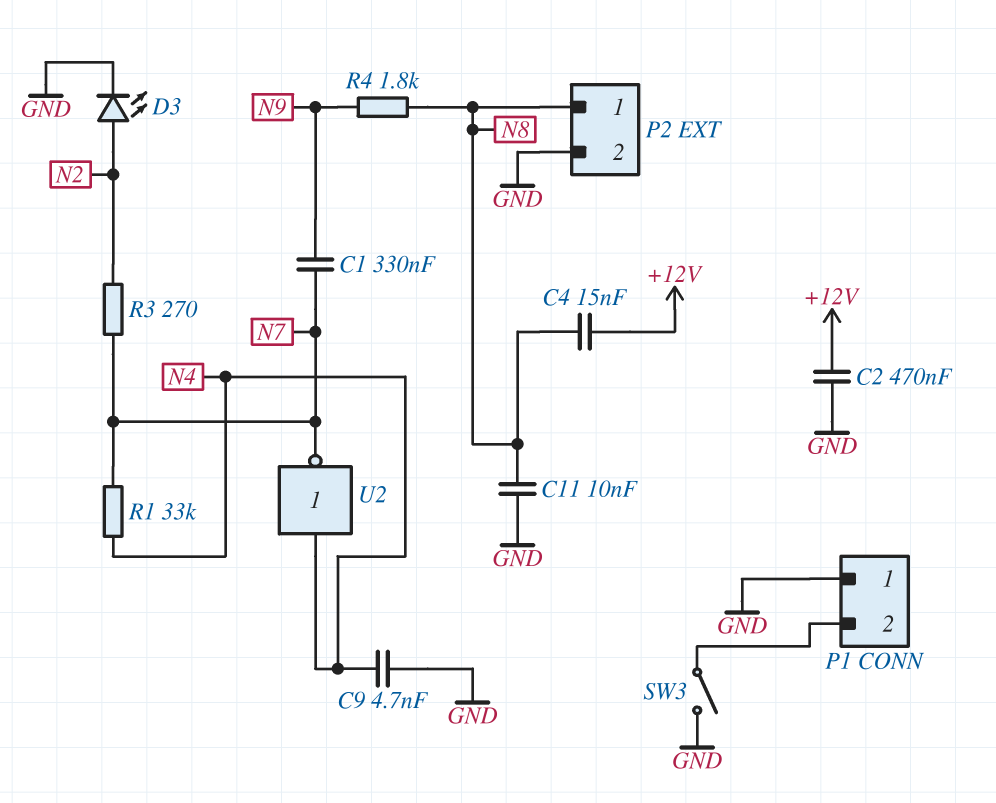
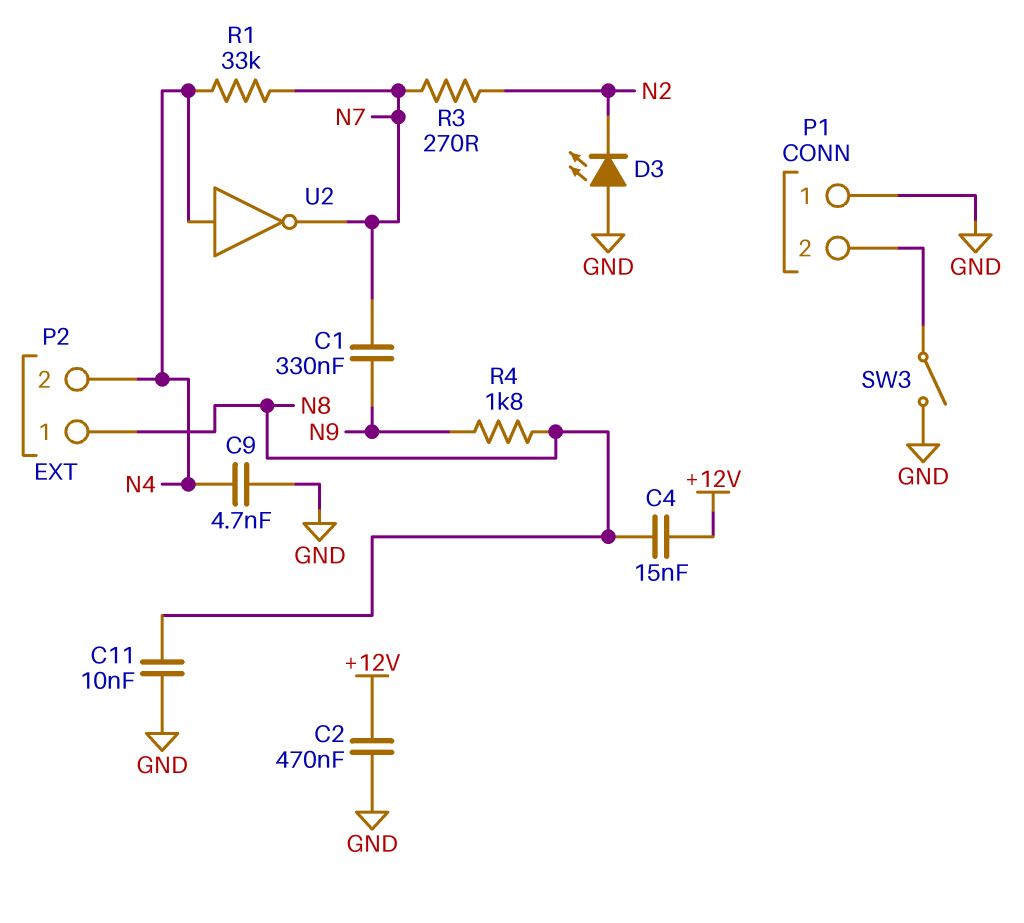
D3: LED (A N2, K GND) -> LED (A GND, K N2)
P2 pin 2: GND -> N4

